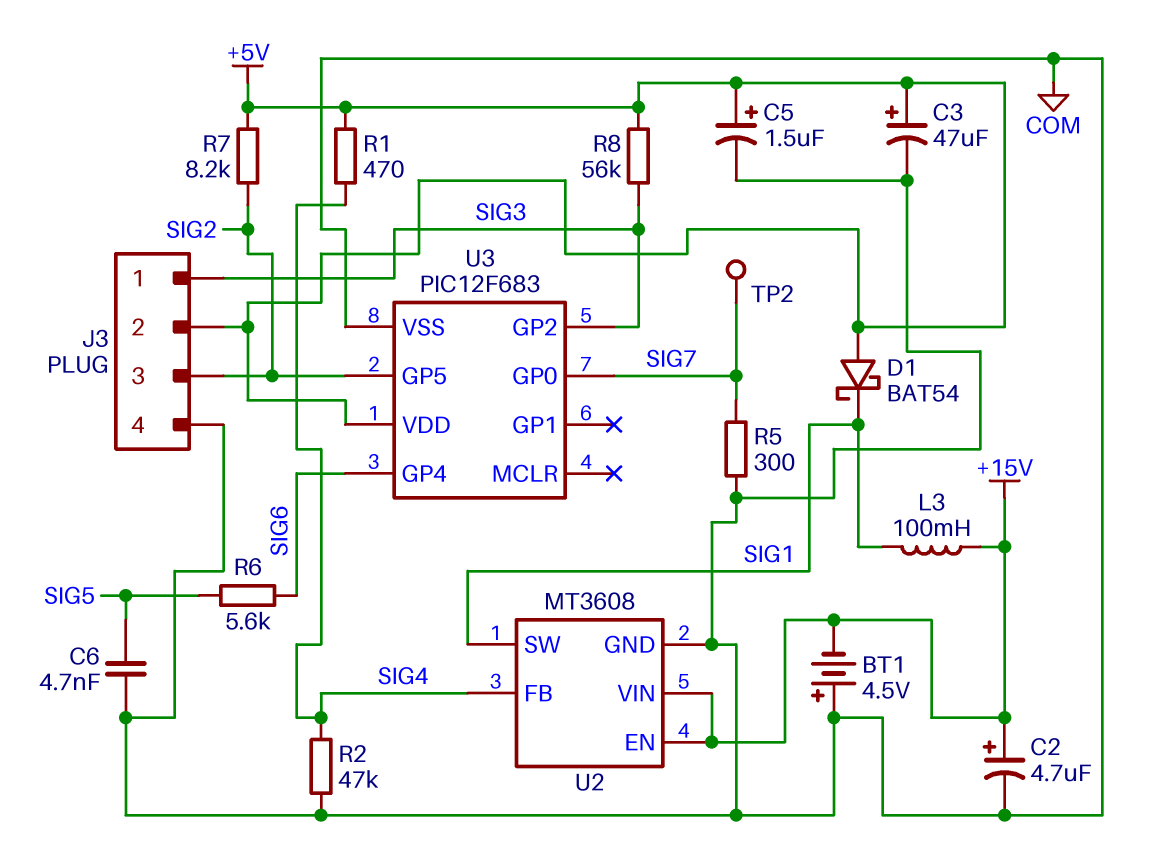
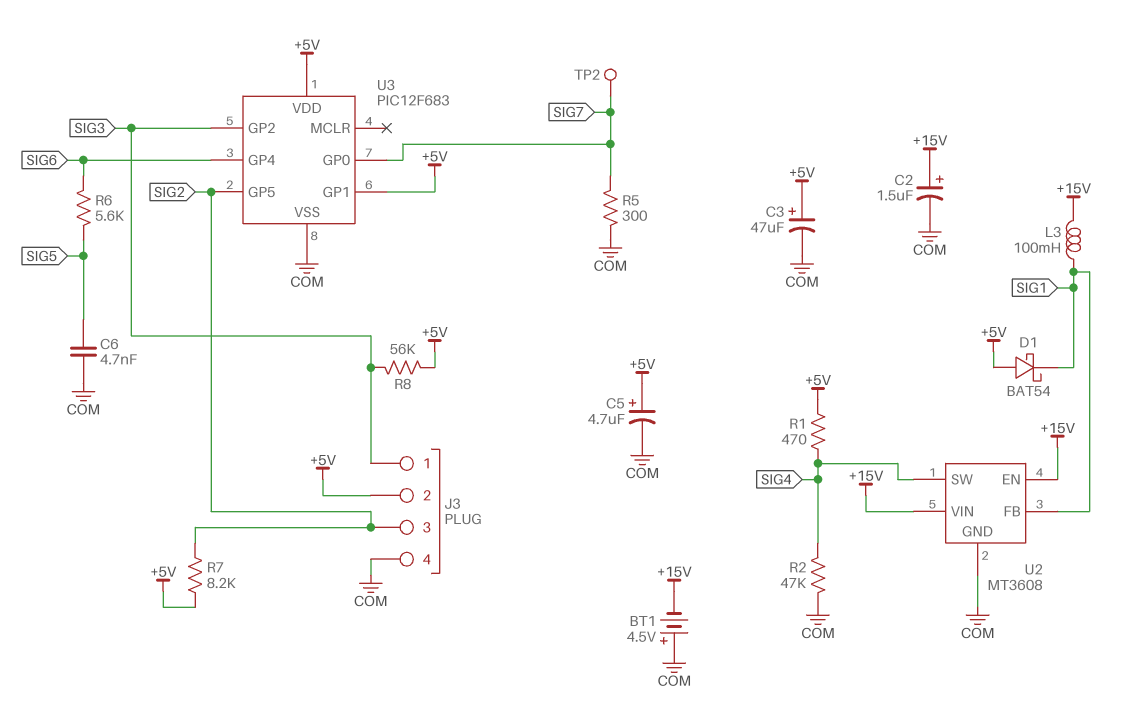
C2: 4.7uF (plus +15V, minus COM) -> 1.5uF (plus +15V, minus COM)
C5: 1.5uF (plus +5V, minus COM) -> 4.7uF (plus +5V, minus COM)
U2 pin FB: SIG4 -> SIG1
U2 pin SW: SIG1 -> SIG4
U3 pin GP1: none -> +5V

